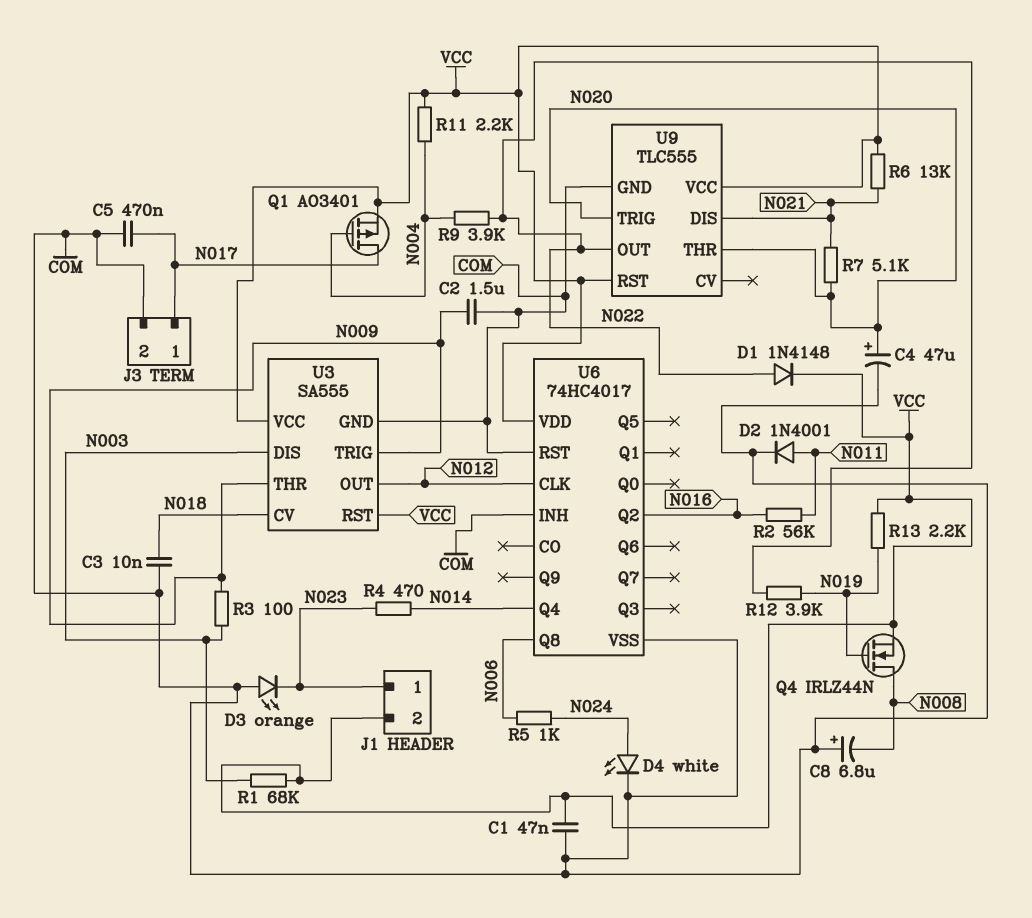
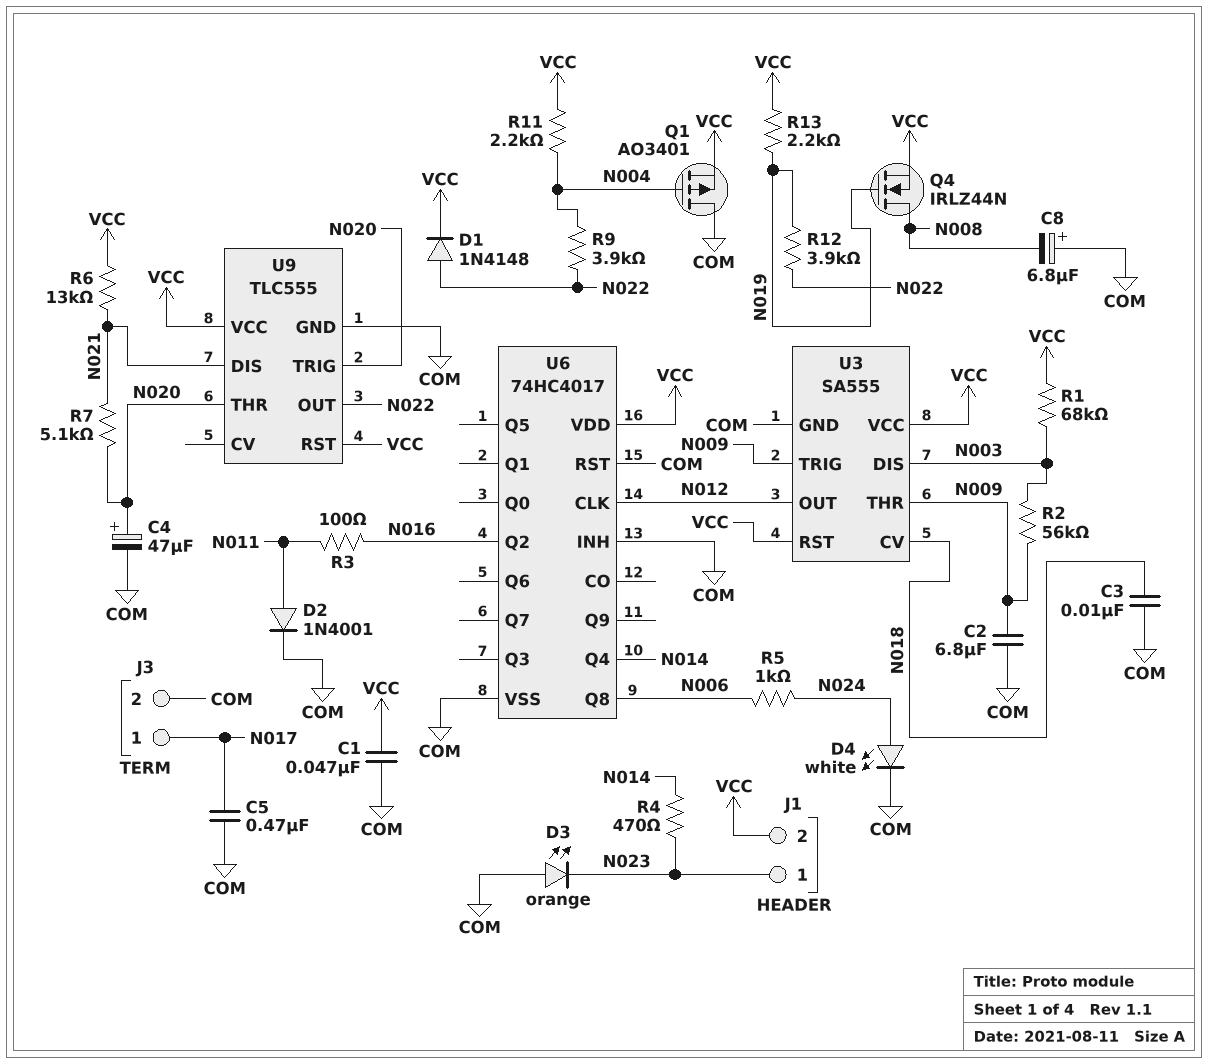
C2: 1.5uF (COM, N009) -> 6.8uF (COM, N009)
Q1: PMOS AO3401 (G N004, D N017, S VCC) -> PMOS AO3401 (G N004, D COM, S VCC)
R2: 56k (N011, N016) -> 56k (N003, N009)
R3: 100 (N003, N009) -> 100 (N011, N016)

